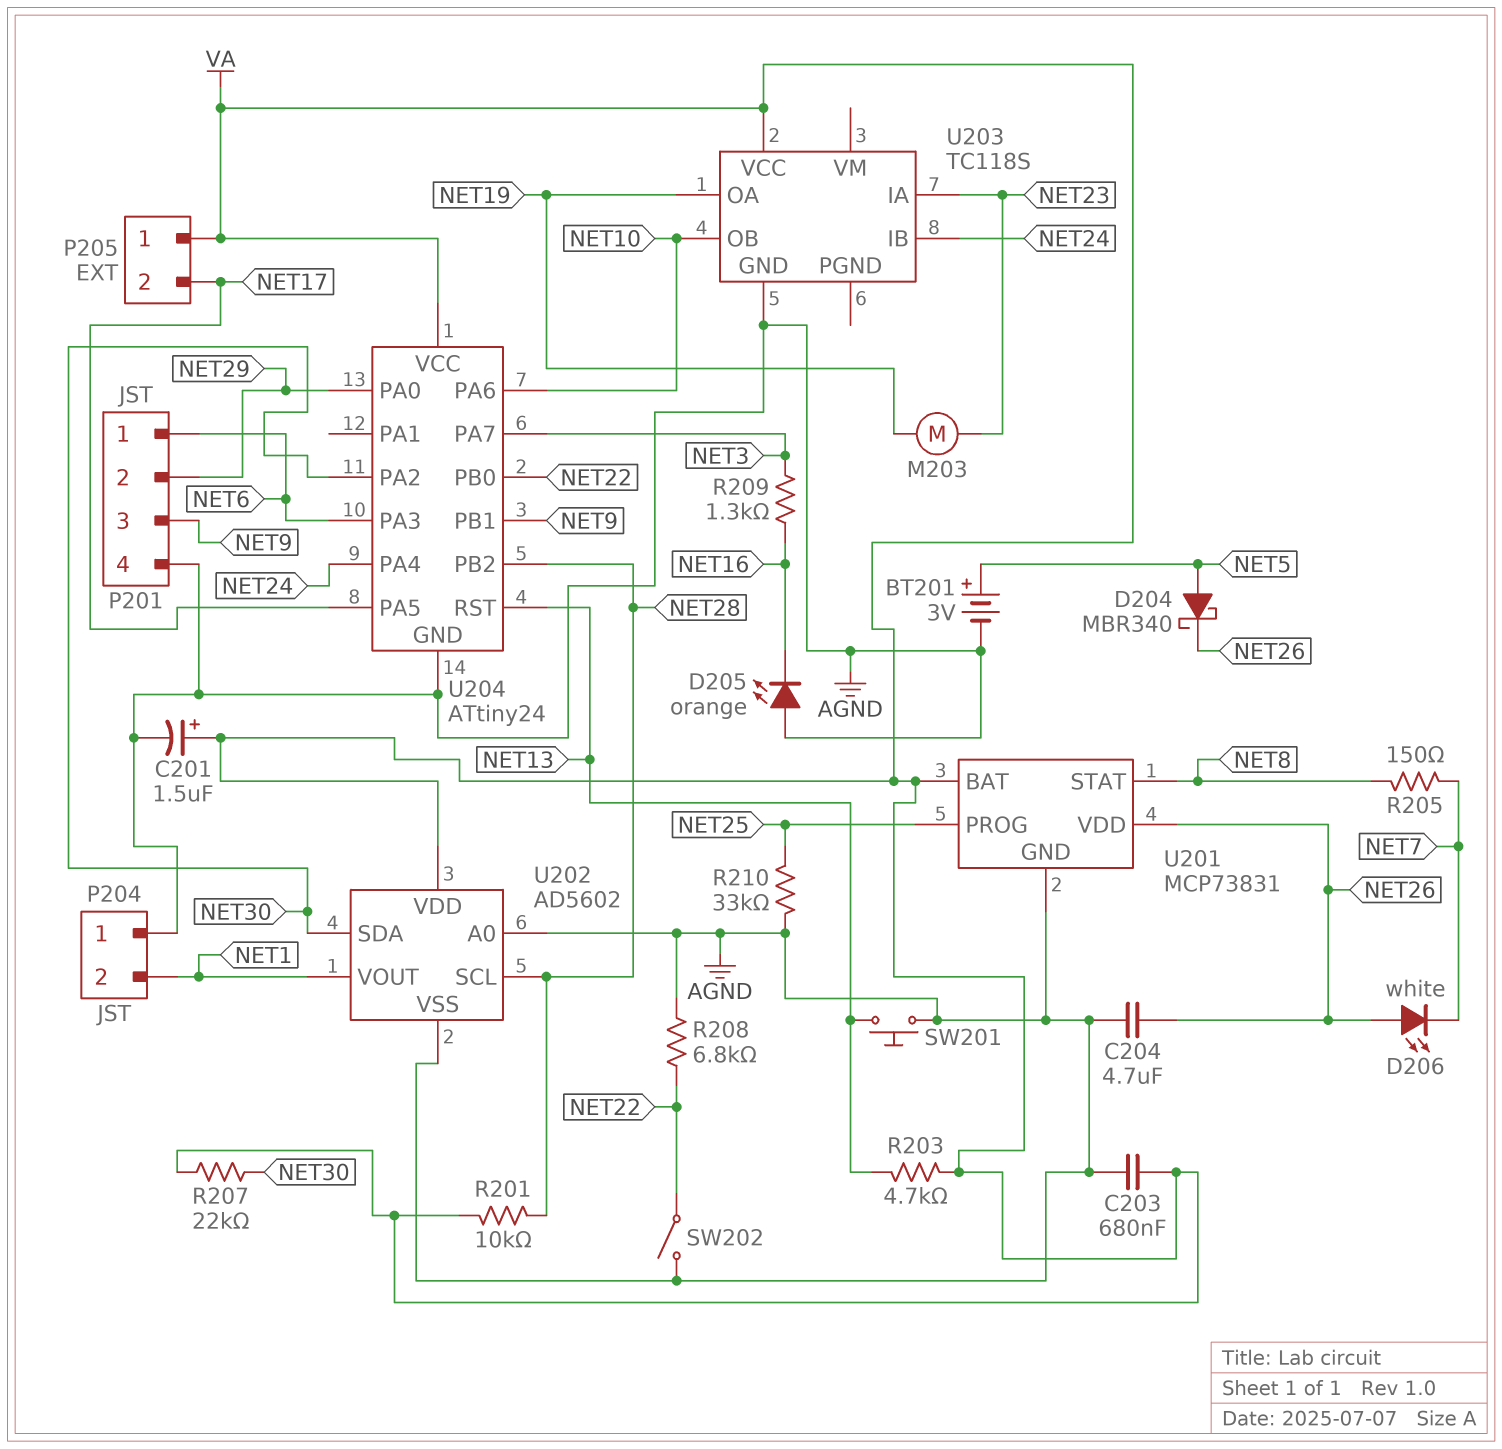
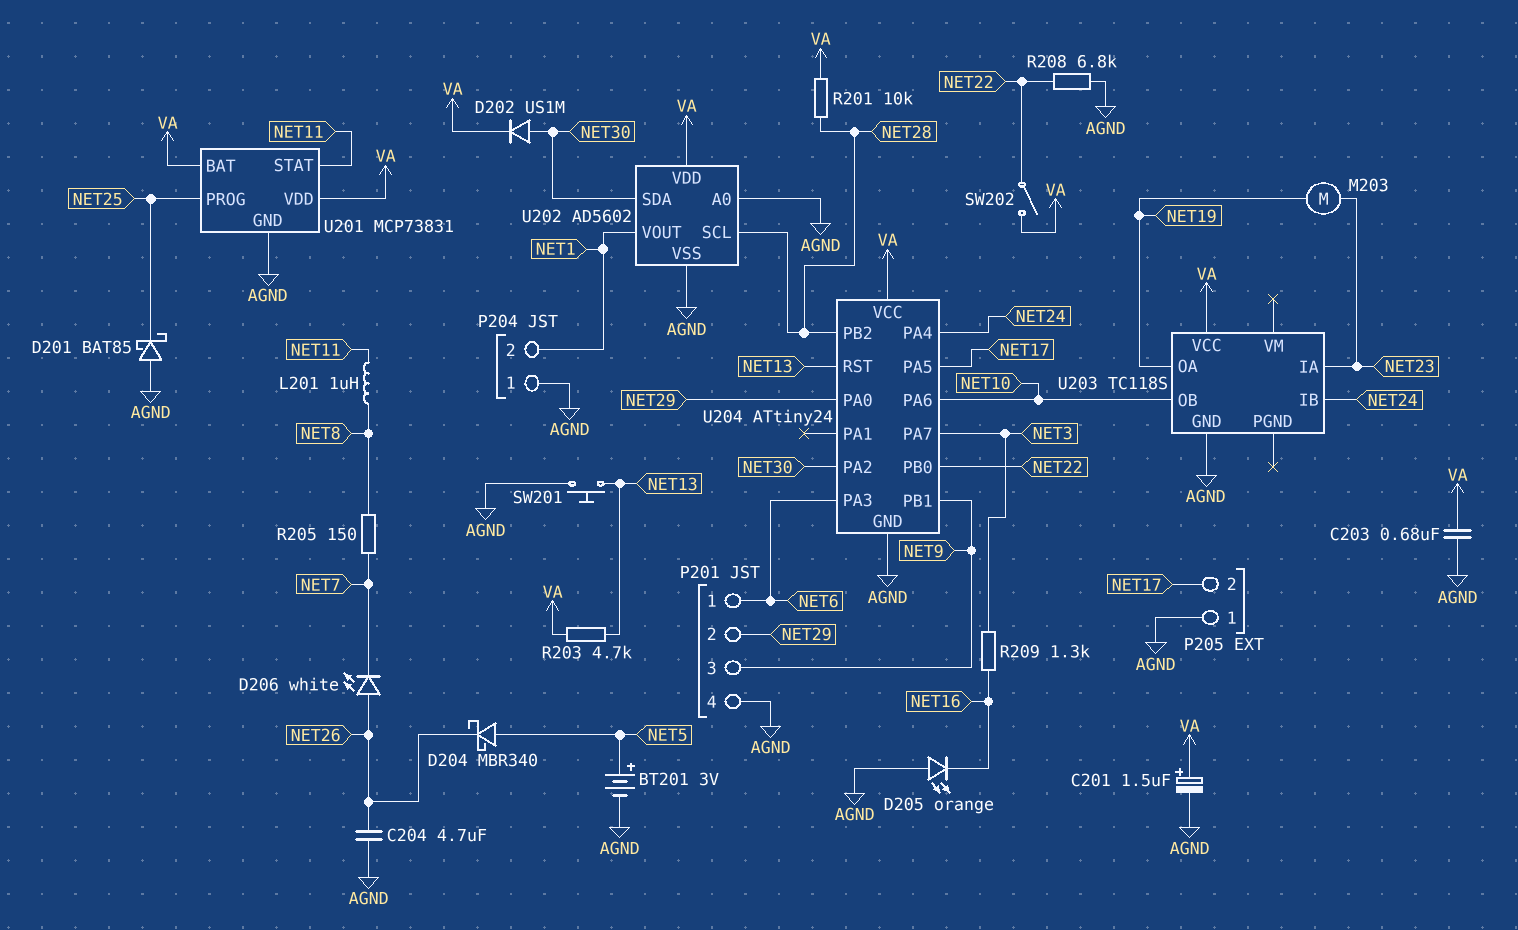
D201: none -> schottky BAT85 (A AGND, K NET25)
D202: none -> diode US1M (A NET30, K VA)
L201: none -> 1uH (NET8, NET11)
P205 pin 1: VA -> AGND
R207: 22k (NET30, VA) -> none
R210: 33k (AGND, NET25) -> none
SW202: switch (AGND, NET22) -> switch (NET22, VA)
U201 pin STAT: NET8 -> NET11
U201 pin VDD: NET26 -> VA

